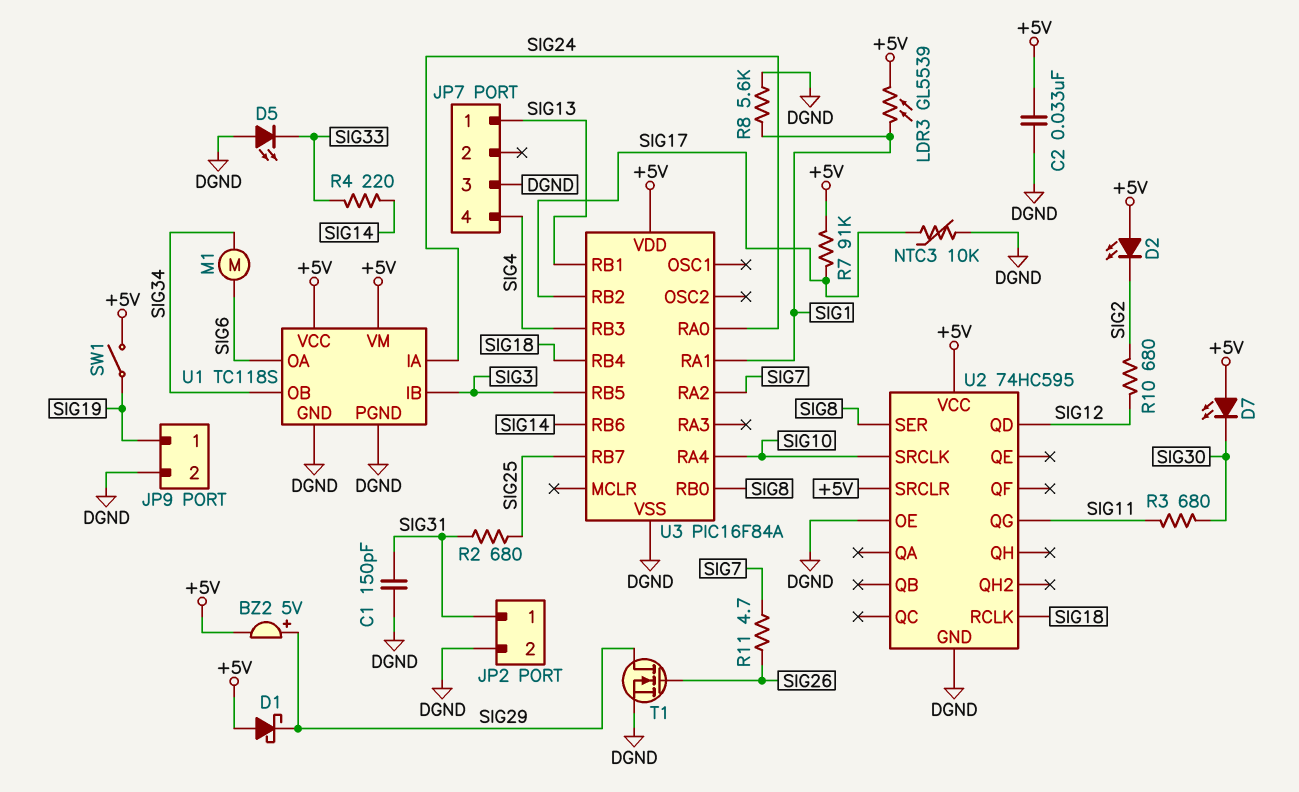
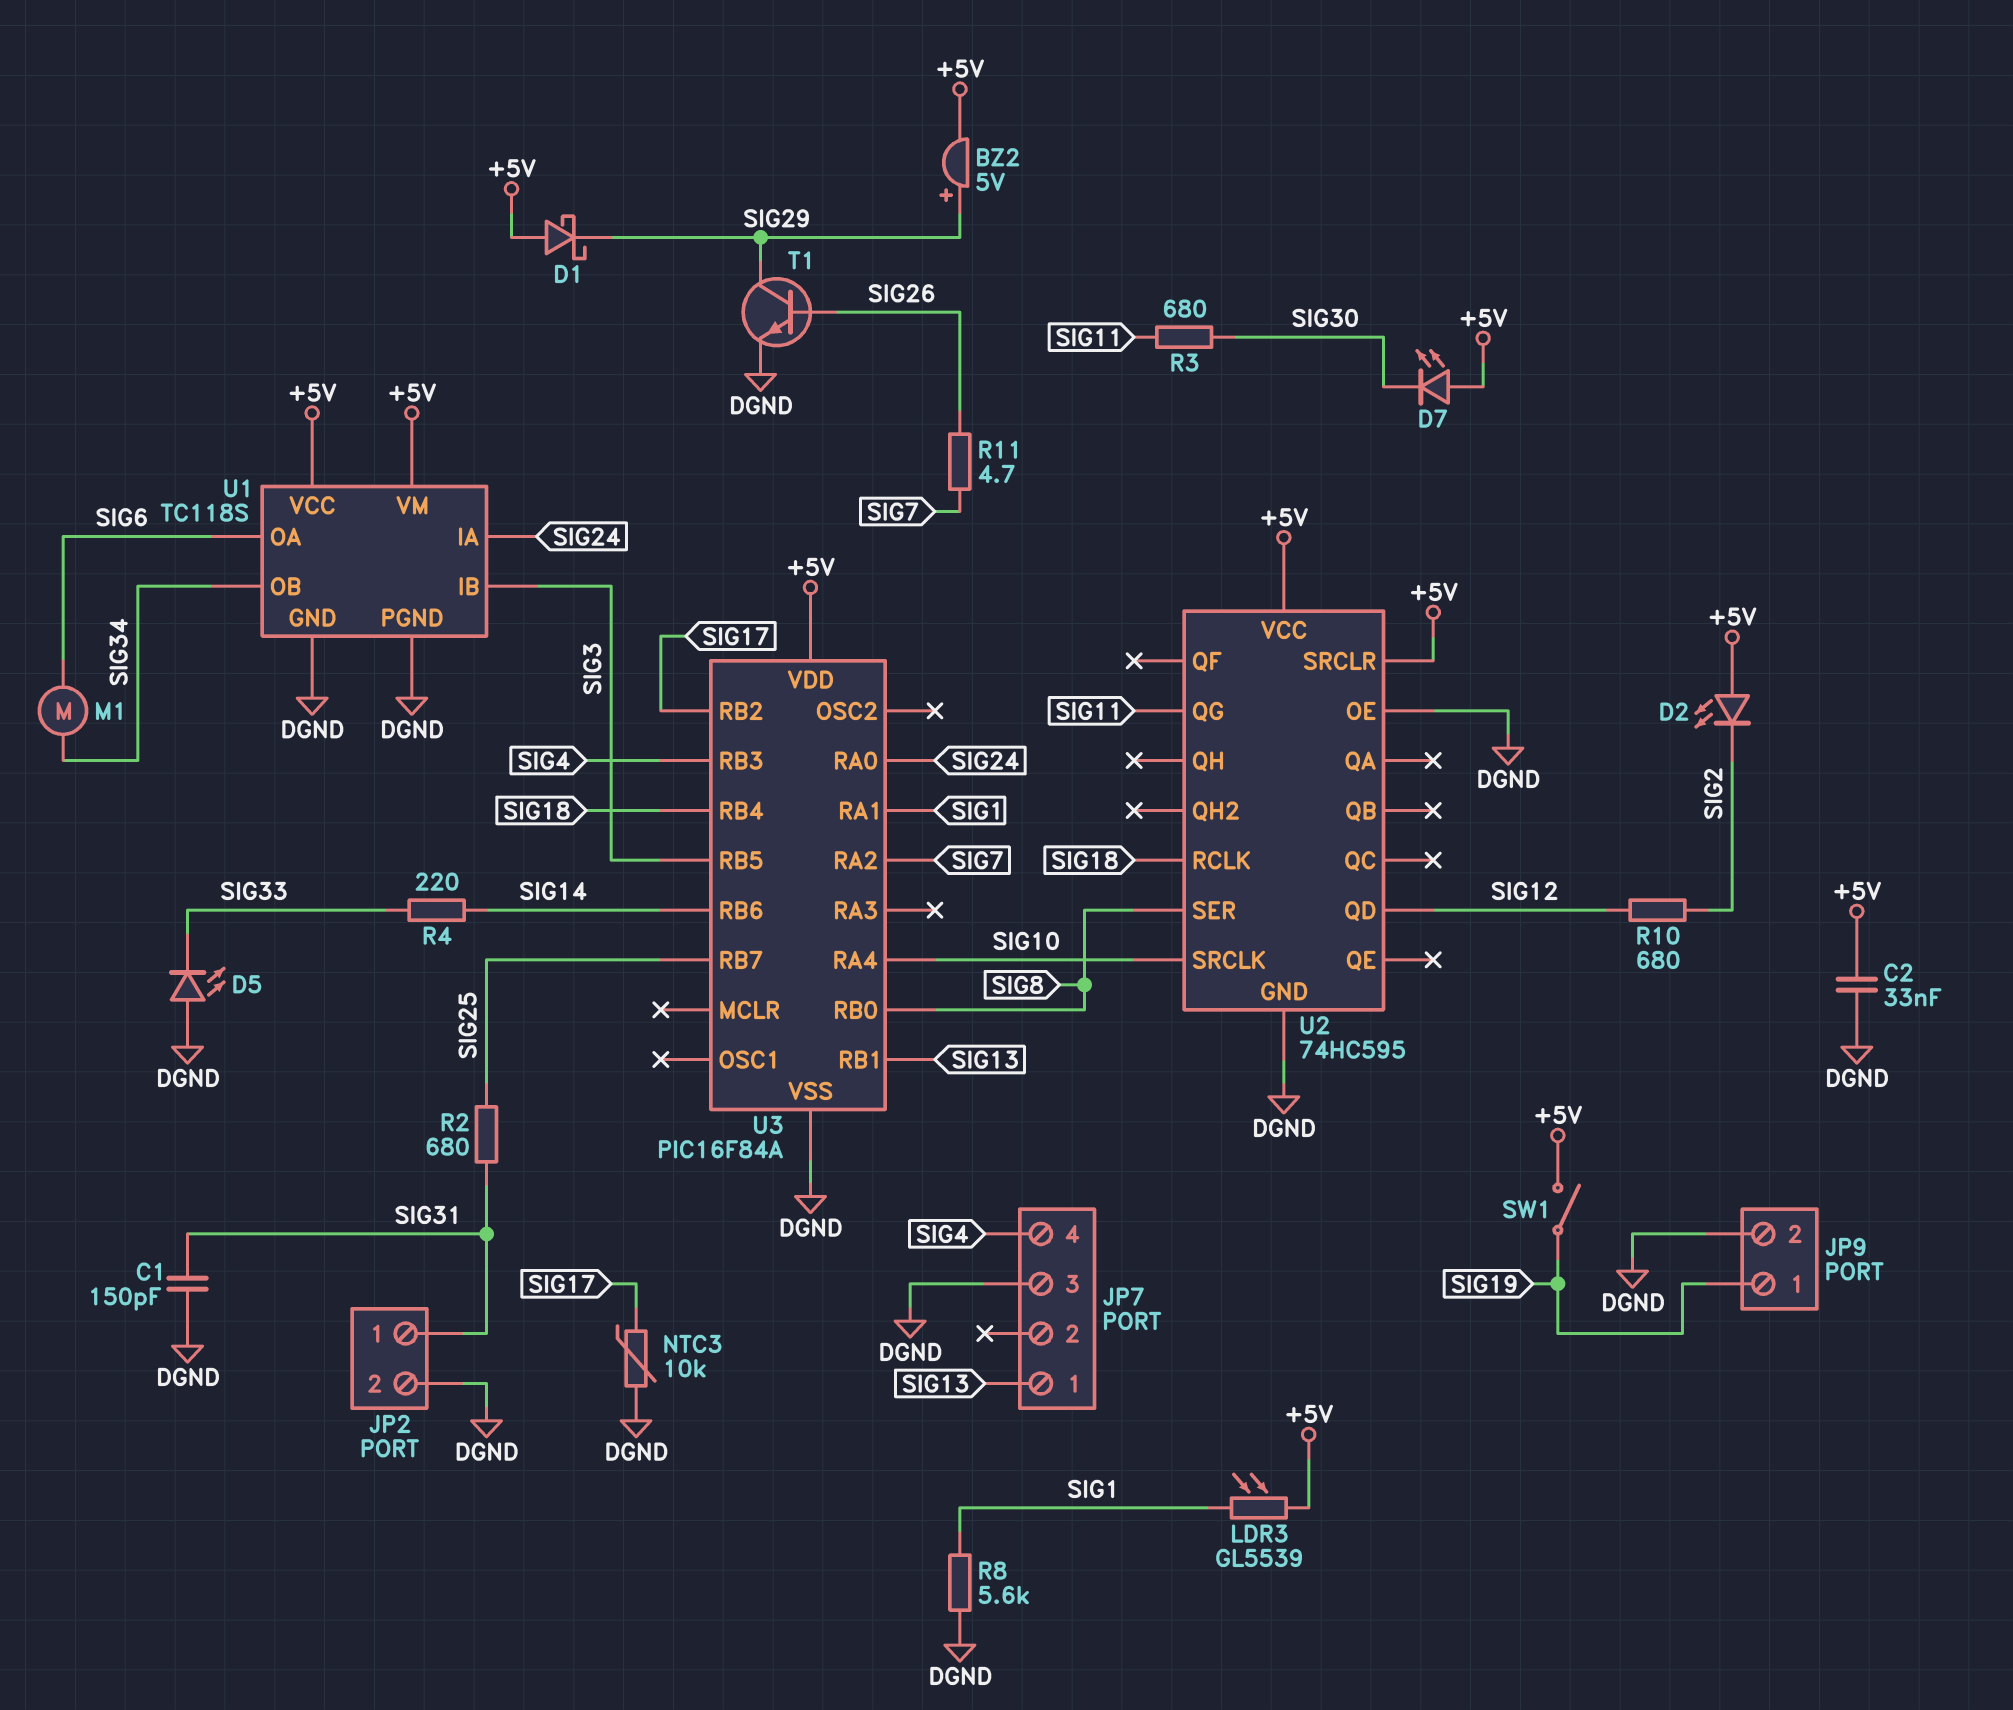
R7: 91k (+5V, SIG17) -> none
T1: NMOS (G SIG26, D SIG29, S DGND) -> NPN (B SIG26, C SIG29, E DGND)

